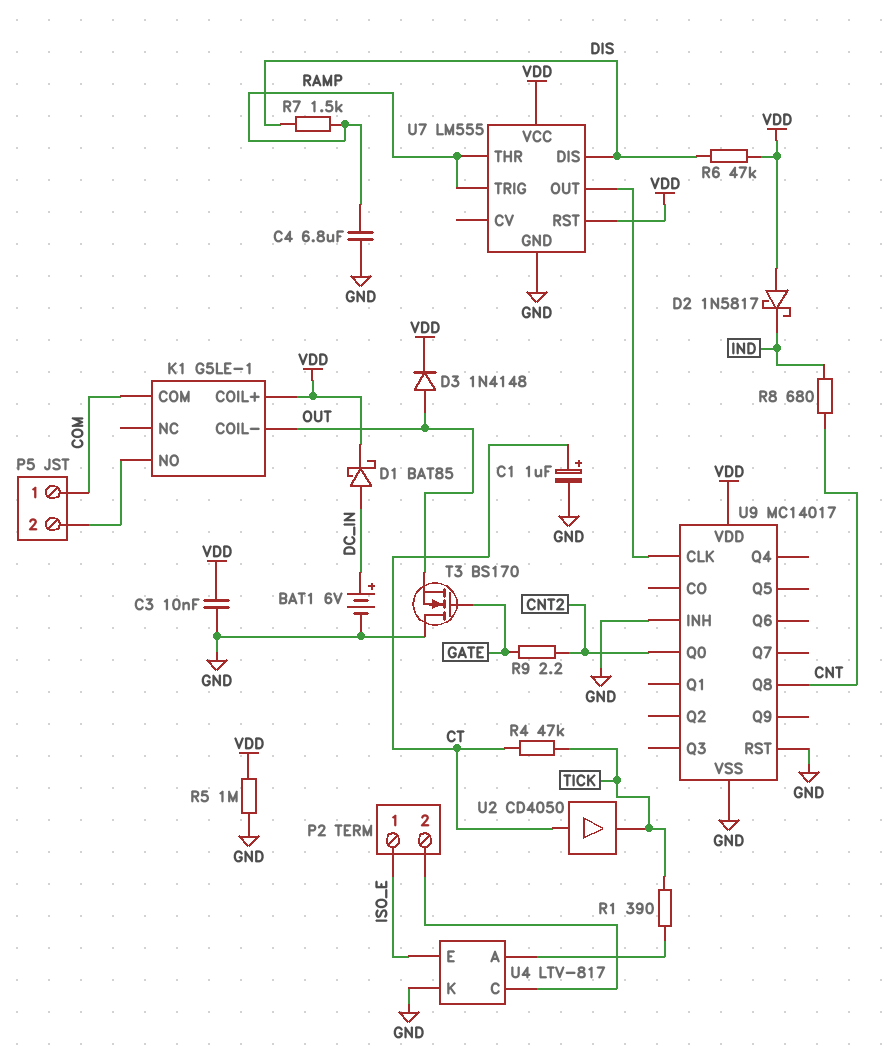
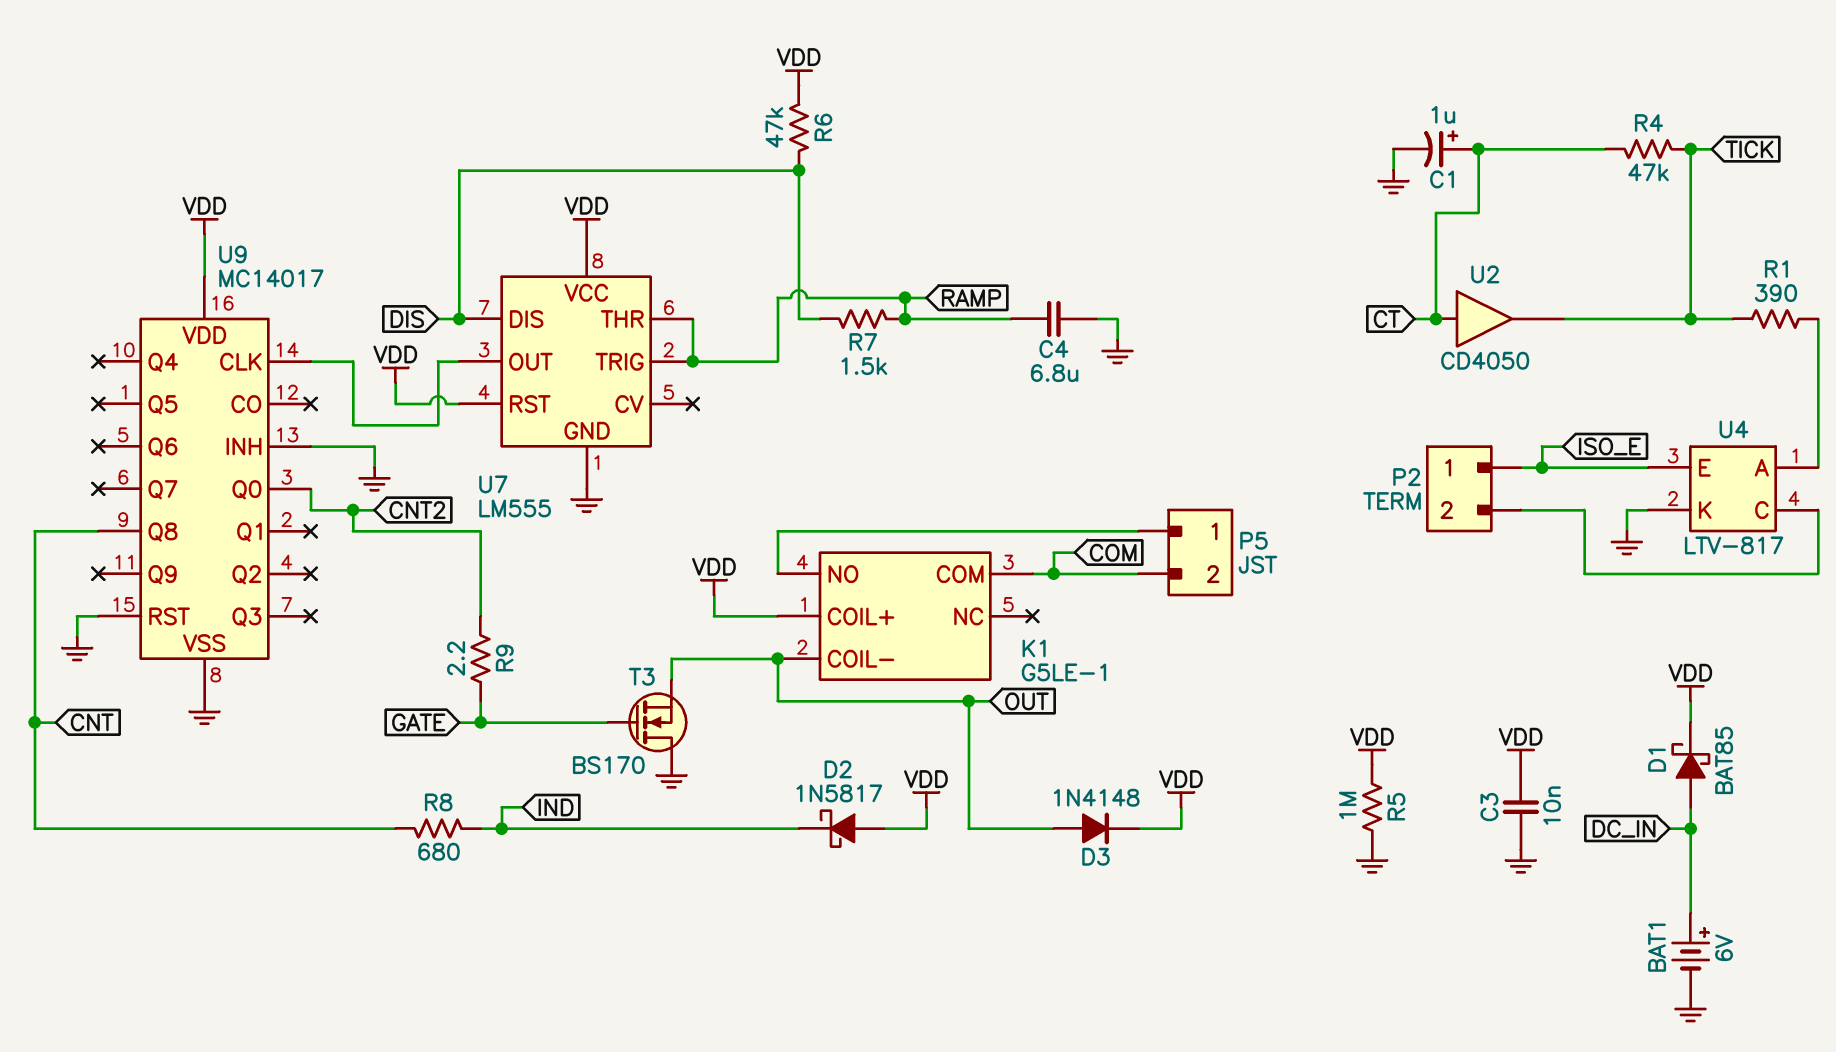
P5 pin 1: COM -> K1/NO
P5 pin 2: K1/NO -> COM

